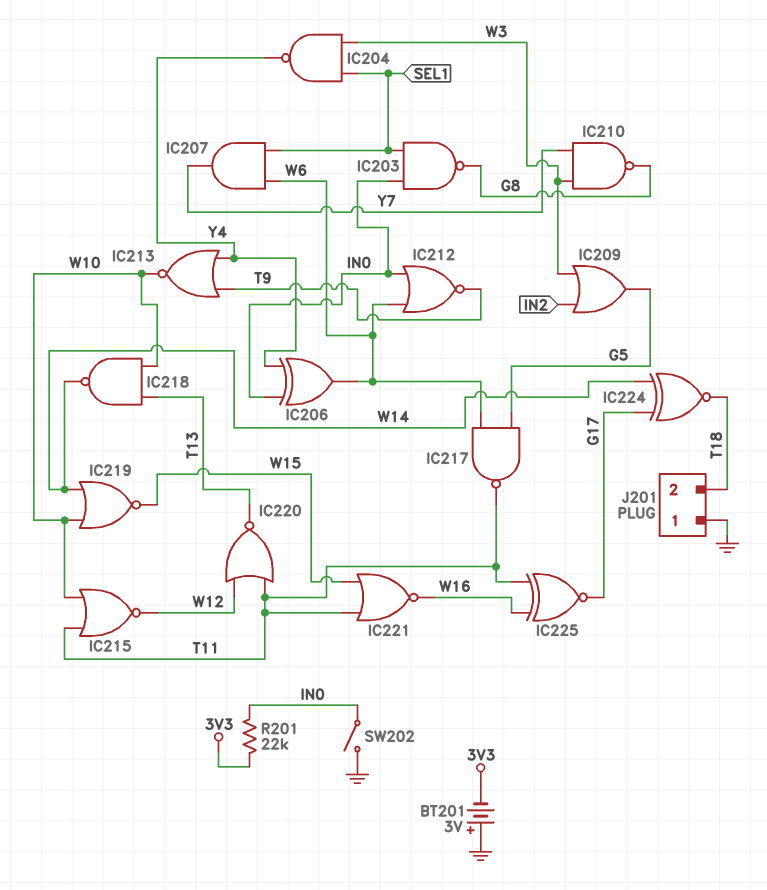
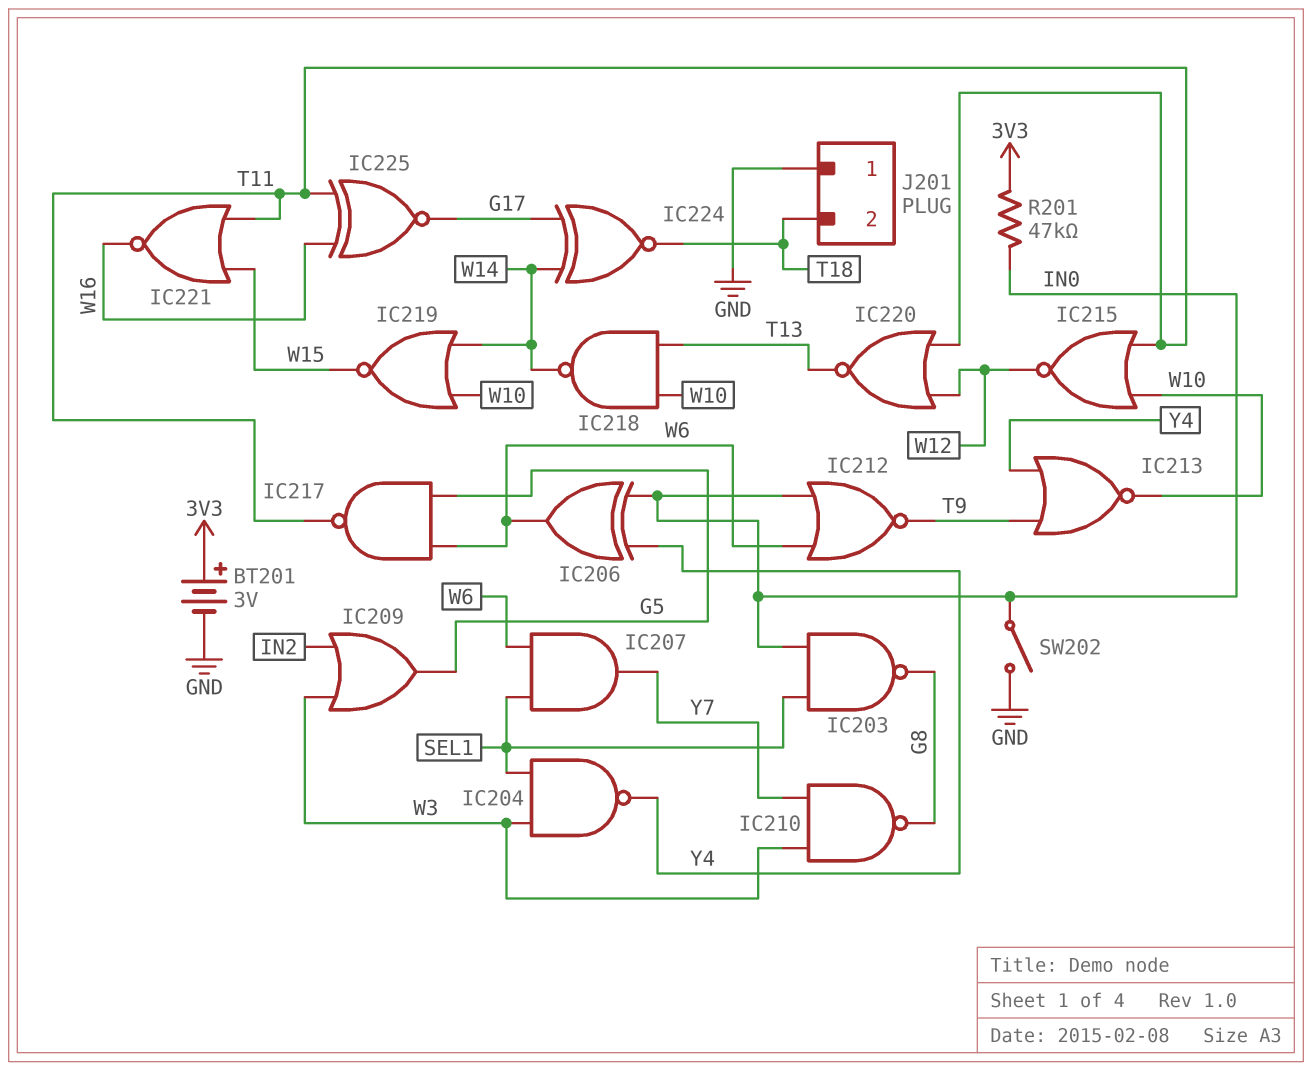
BT201: 3V (plus GND, minus 3V3) -> 3V (plus 3V3, minus GND)
R201: 22k (3V3, IN0) -> 47k (3V3, IN0)

